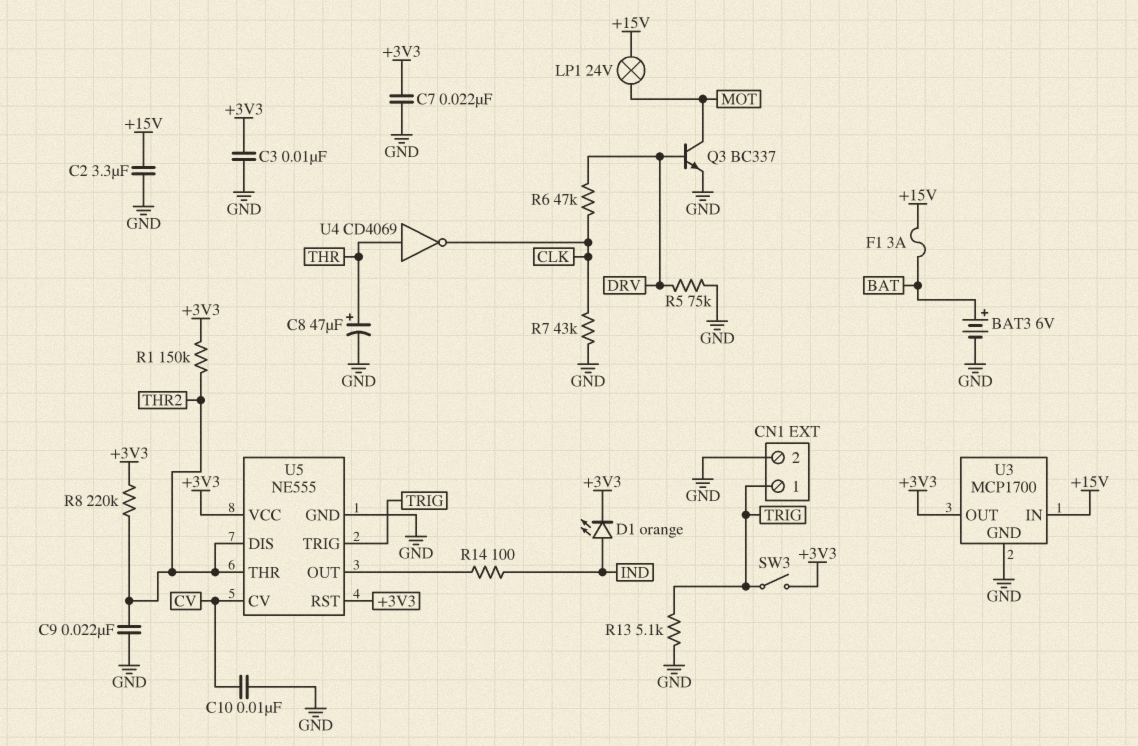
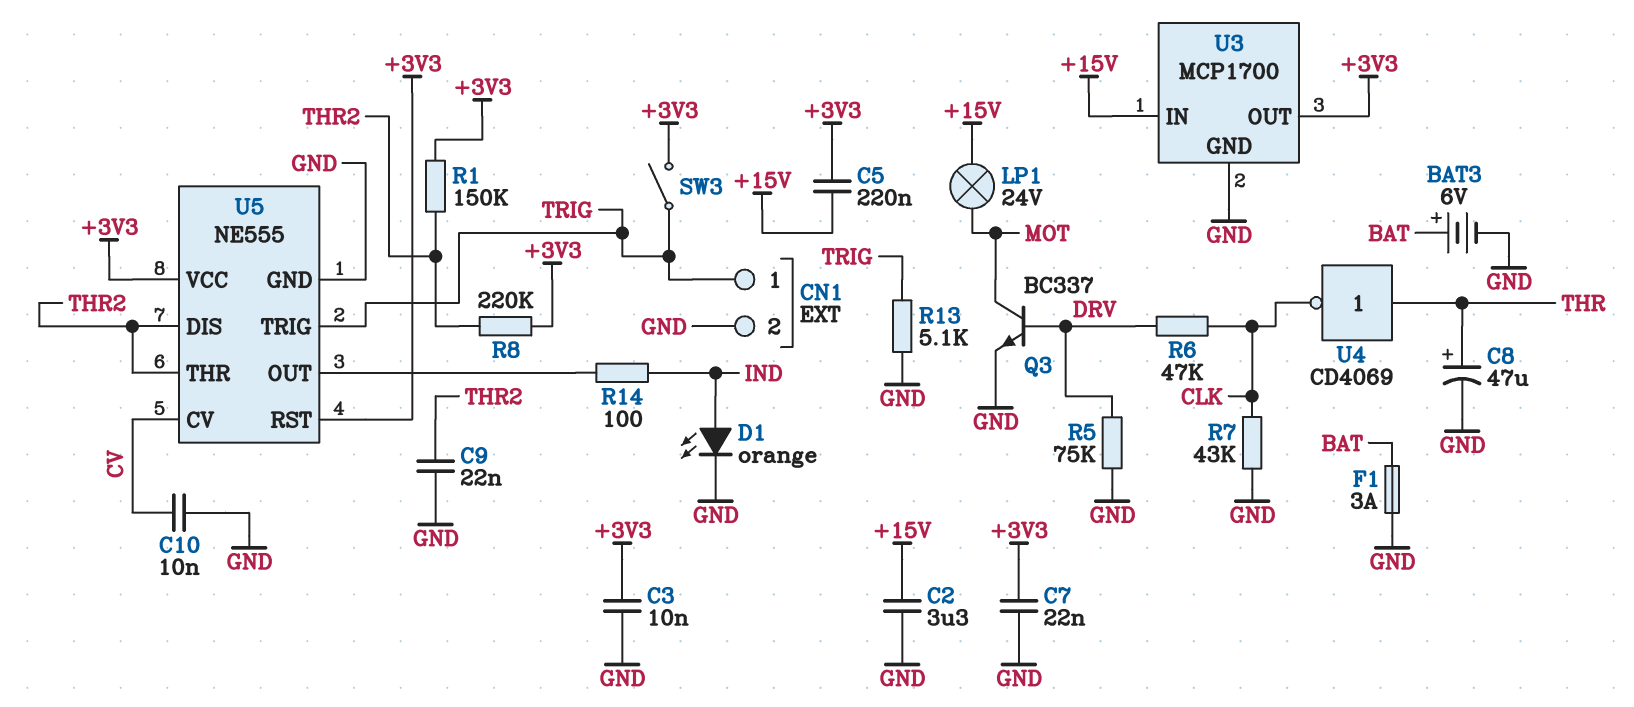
C5: none -> 220nF (+3V3, +15V)
D1: LED orange (A IND, K +3V3) -> LED orange (A IND, K GND)
F1: 3A (+15V, BAT) -> 3A (BAT, GND)

